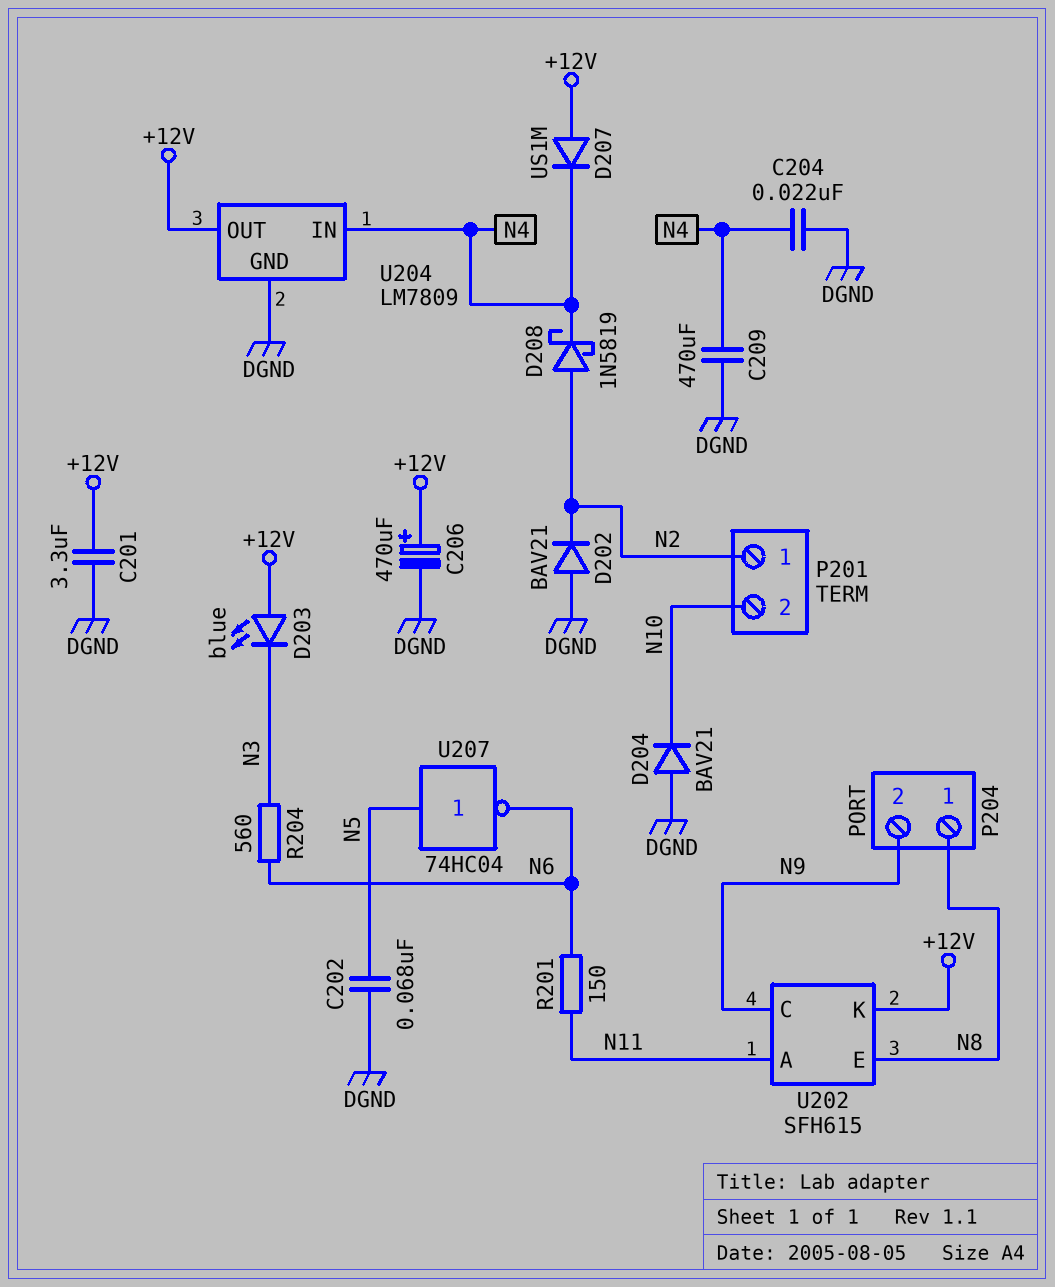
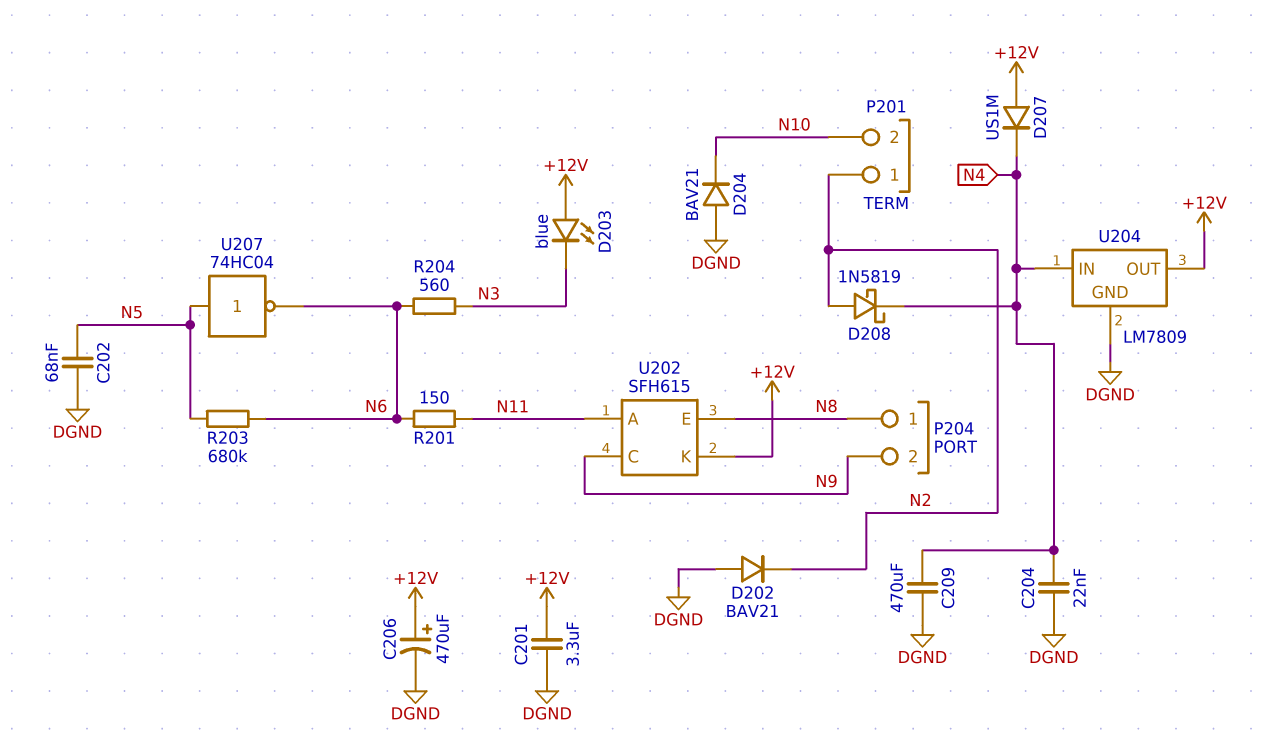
R203: none -> 680k (N5, N6)

